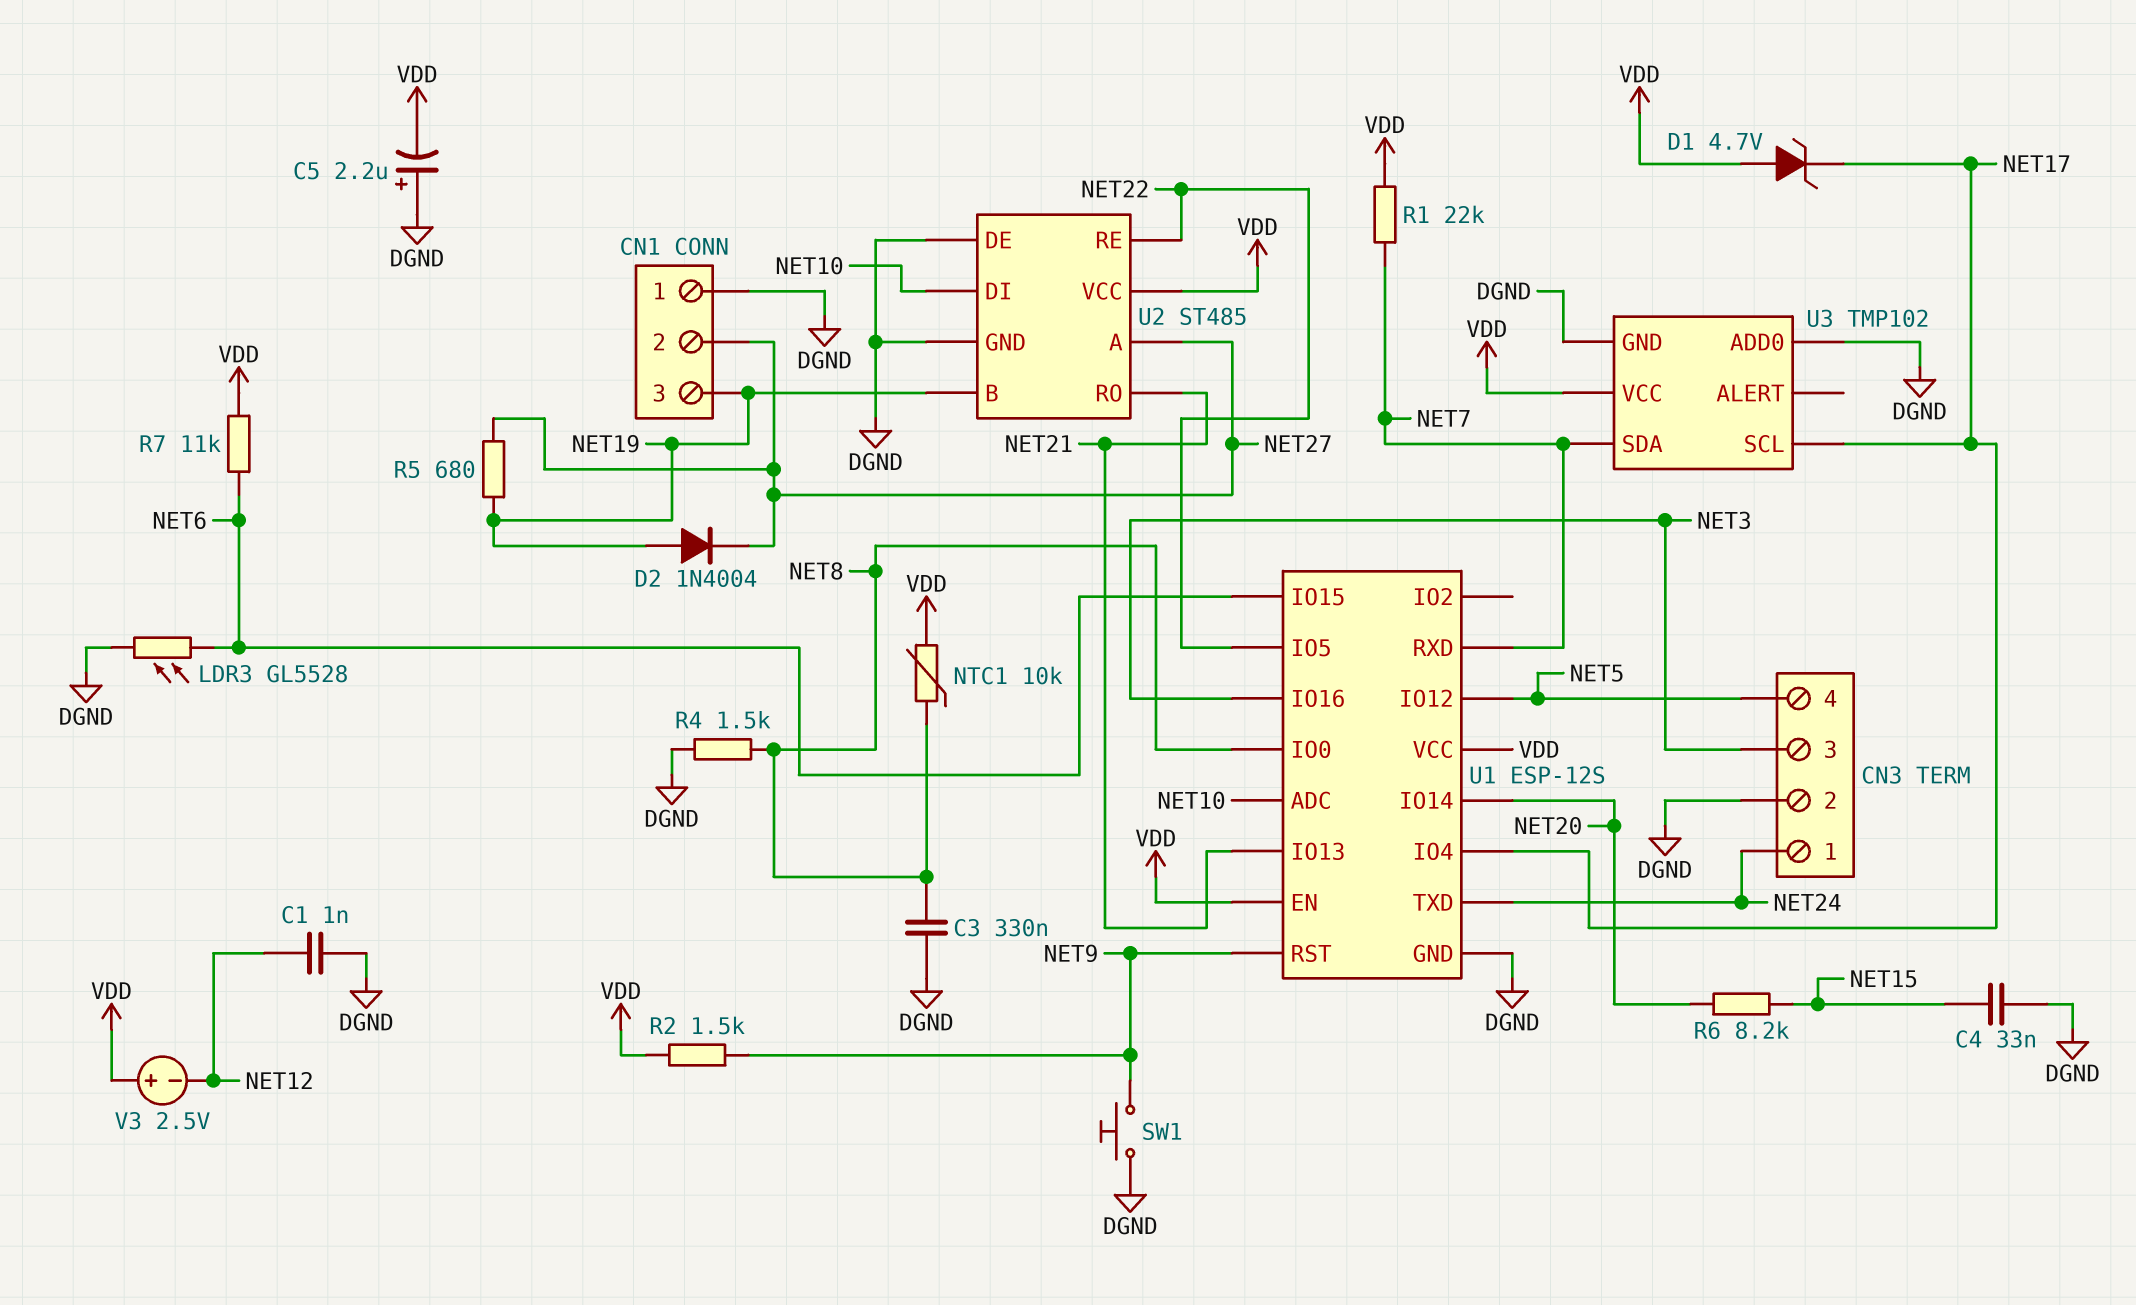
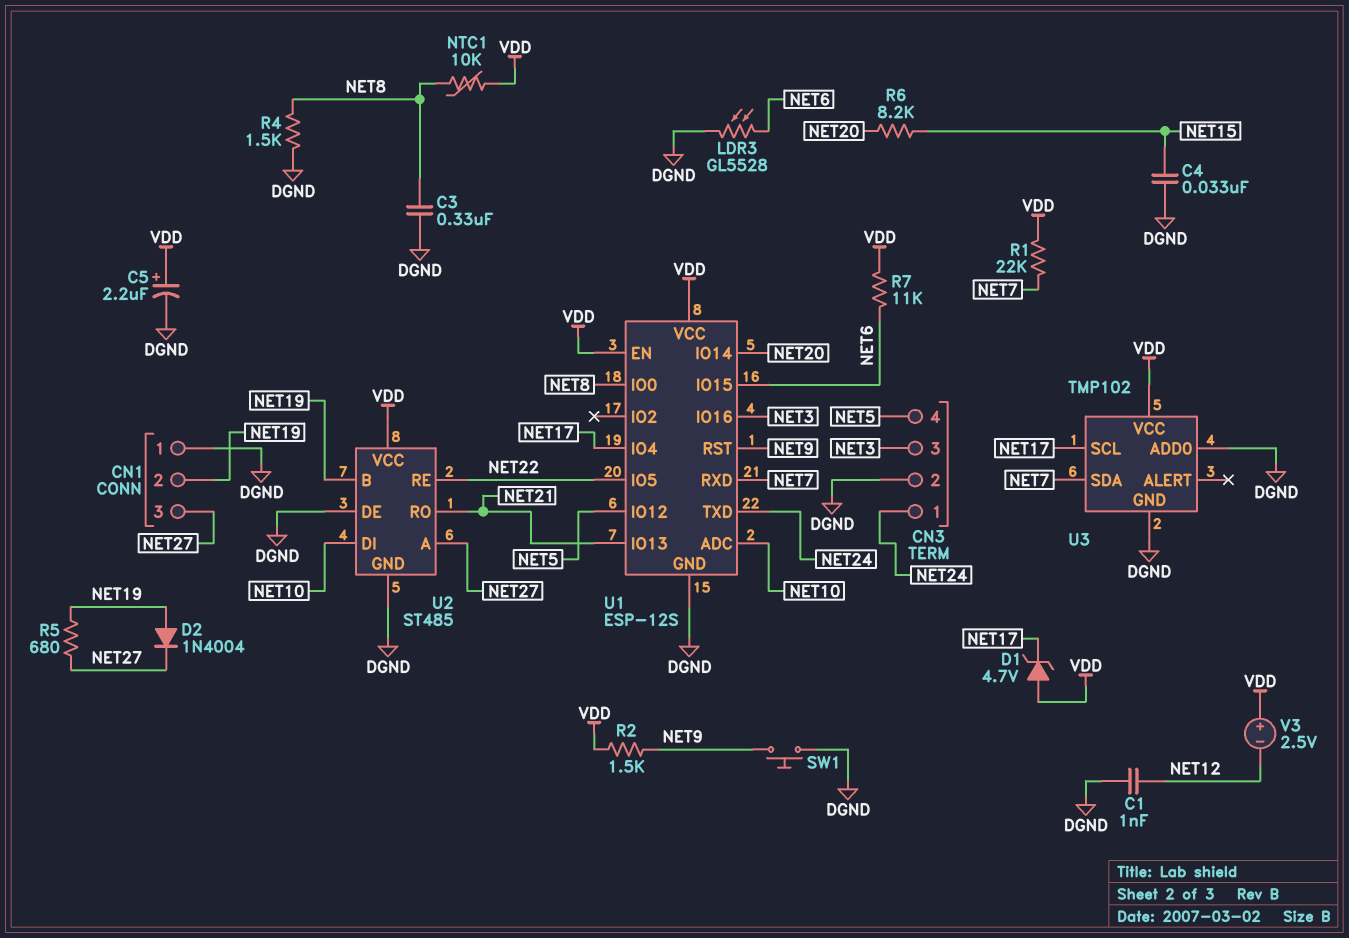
C5: 2.2uF (plus DGND, minus VDD) -> 2.2uF (plus VDD, minus DGND)
CN1 pin 2: NET27 -> NET19
CN1 pin 3: NET19 -> NET27

